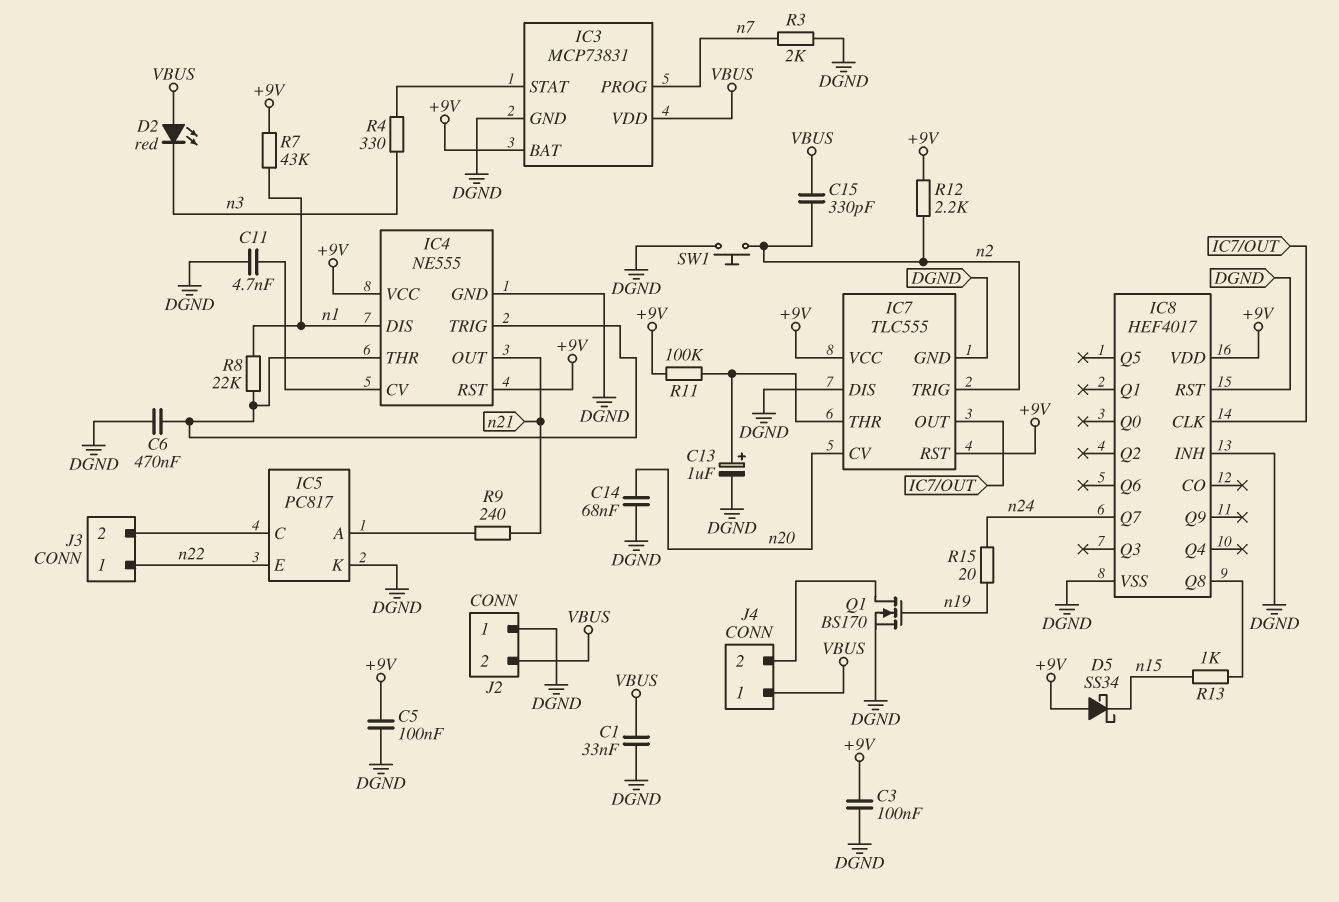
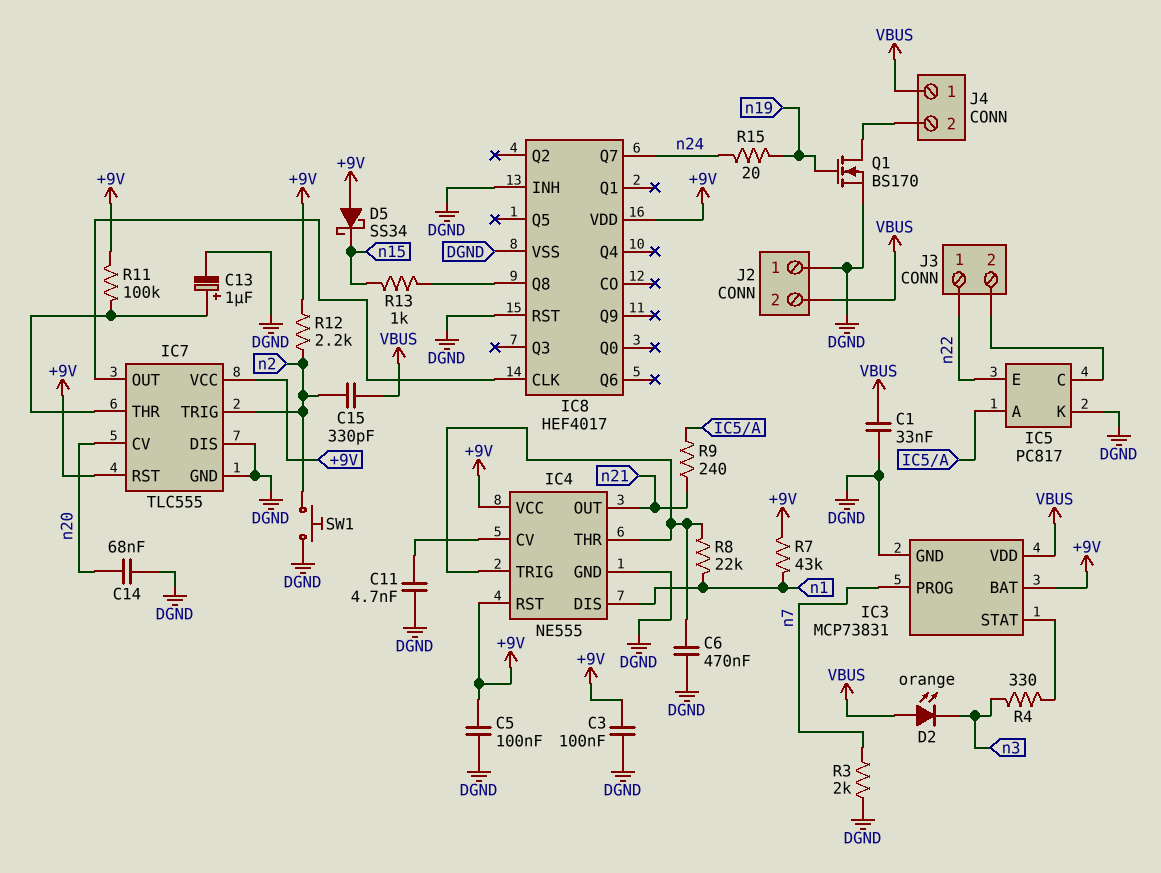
D2: LED red (A VBUS, K n3) -> LED orange (A VBUS, K n3)

